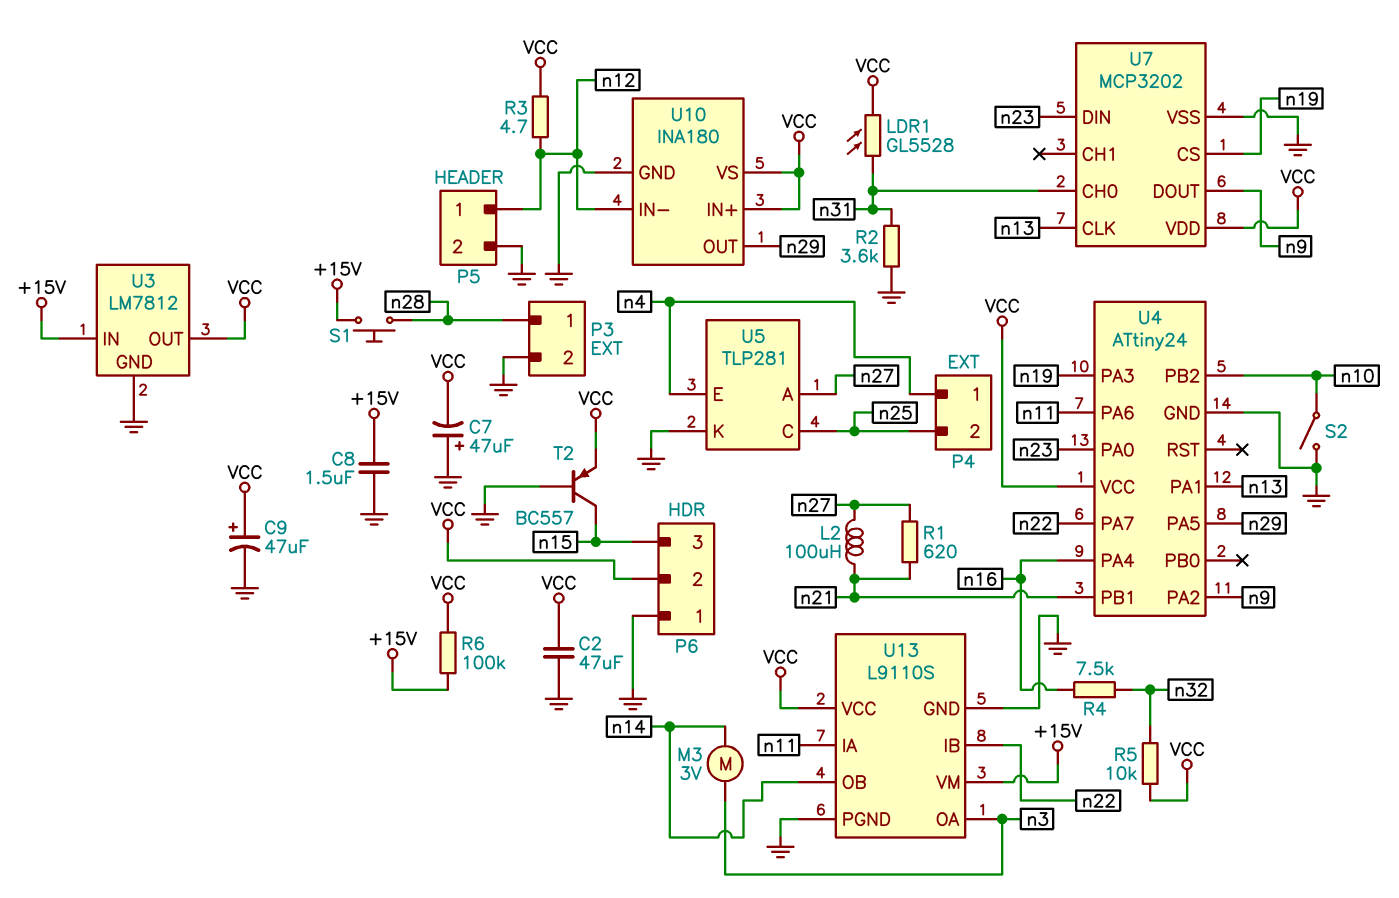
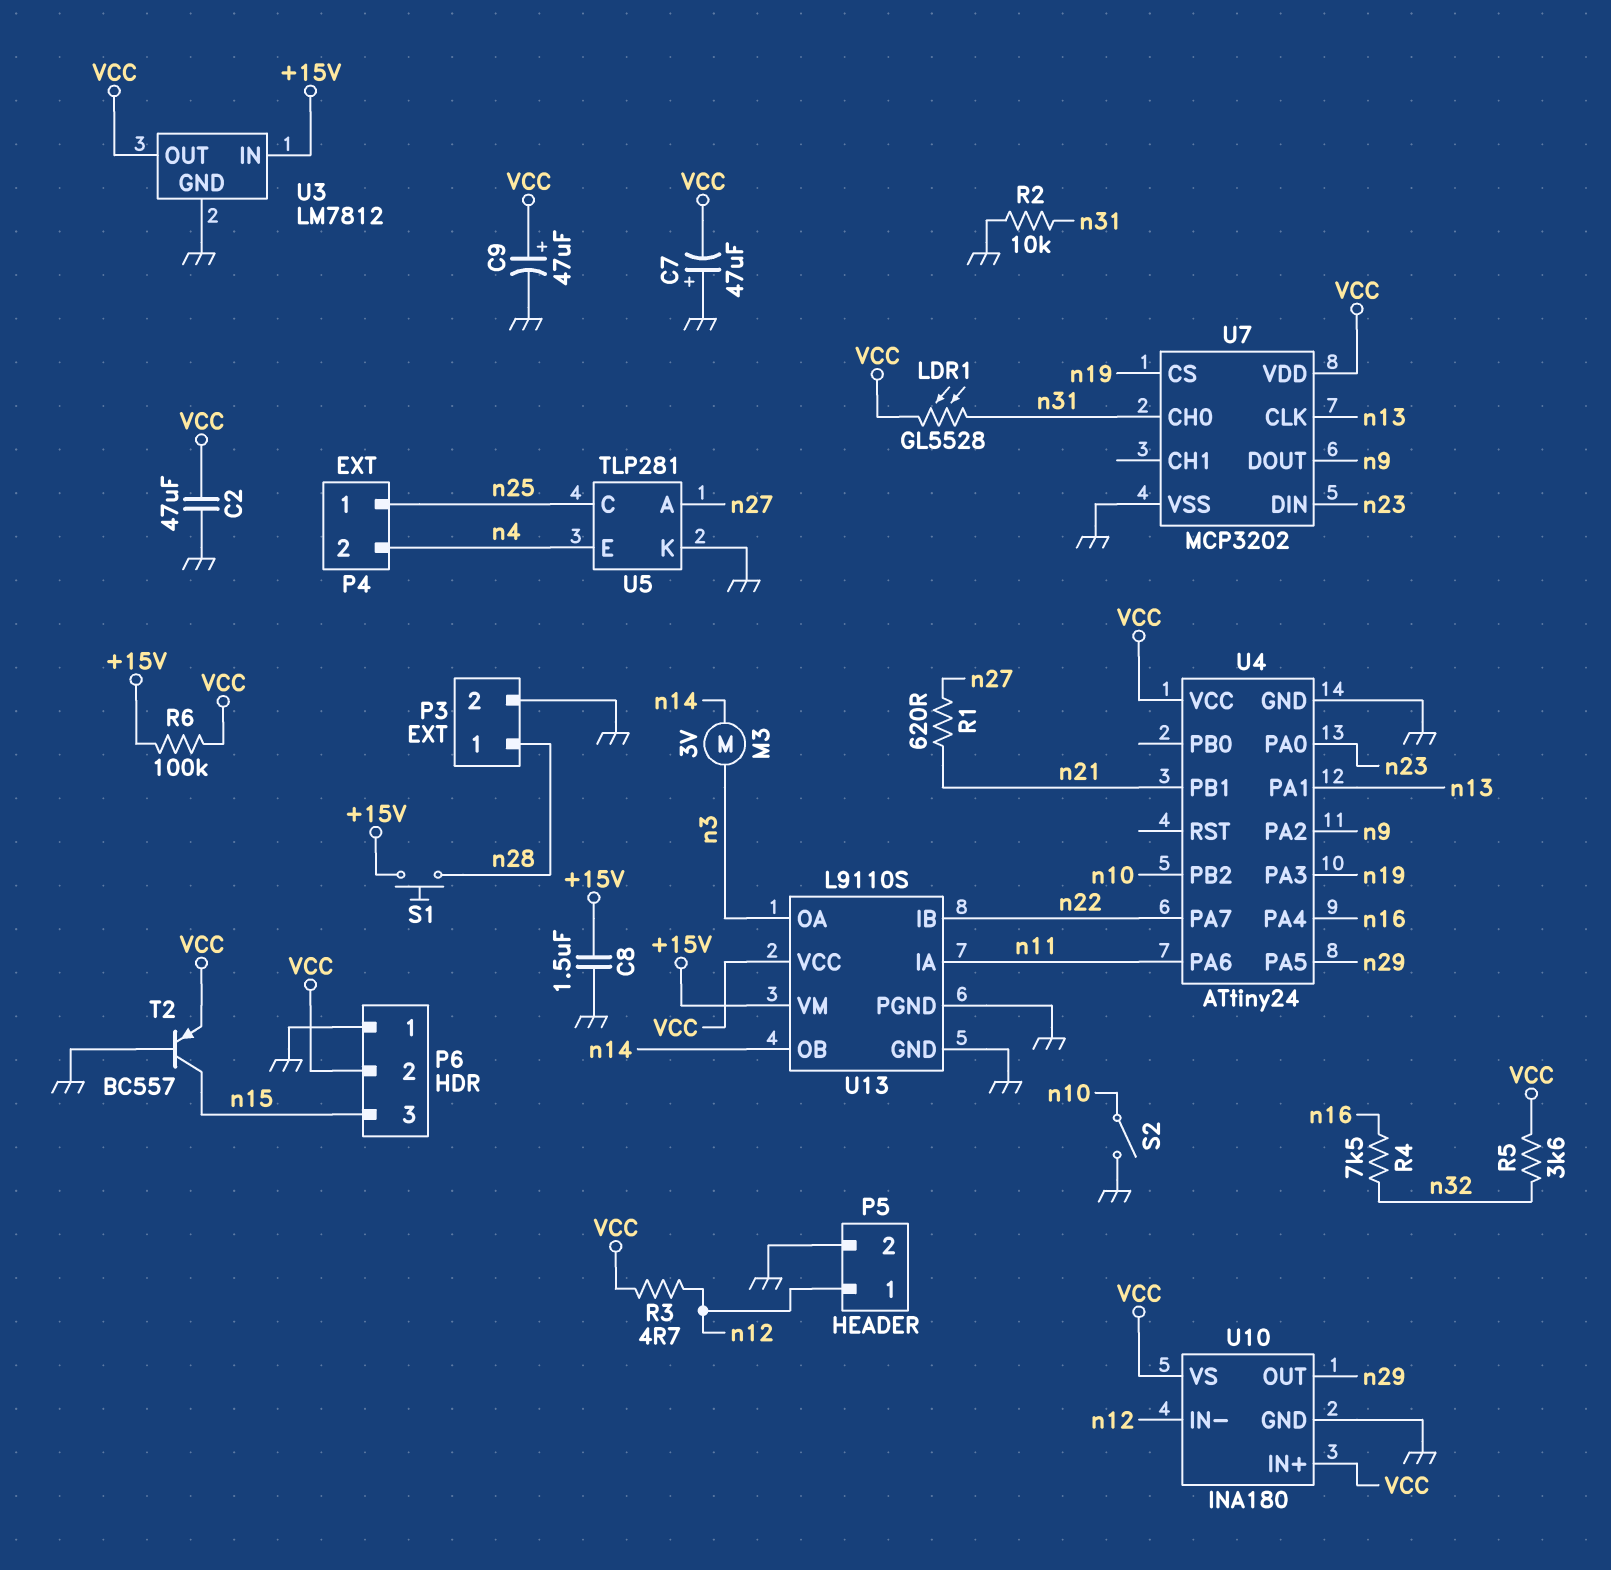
L2: 100uH (n21, n27) -> none
P4 pin 1: n4 -> n25
P4 pin 2: n25 -> n4
R2: 3.6k (GND, n31) -> 10k (GND, n31)
R5: 10k (VCC, n32) -> 3.6k (VCC, n32)

